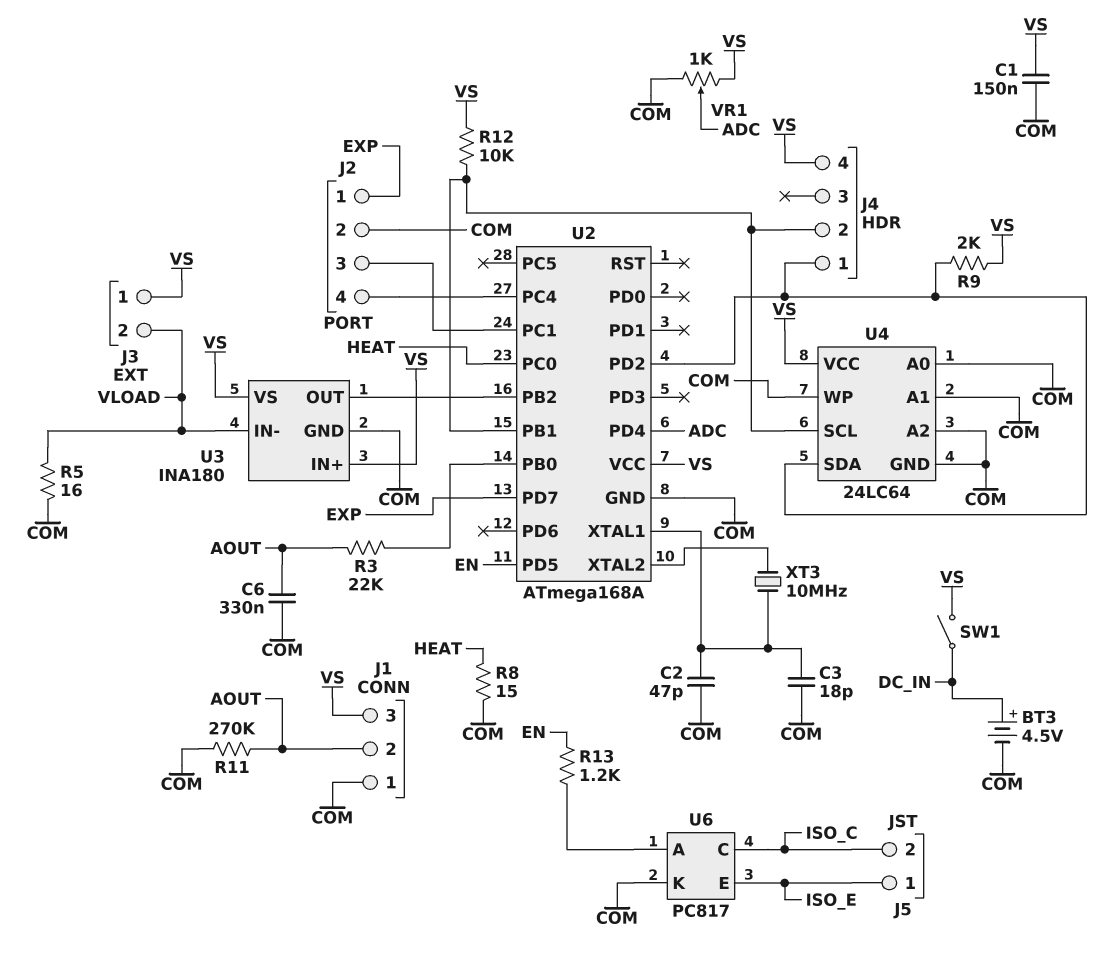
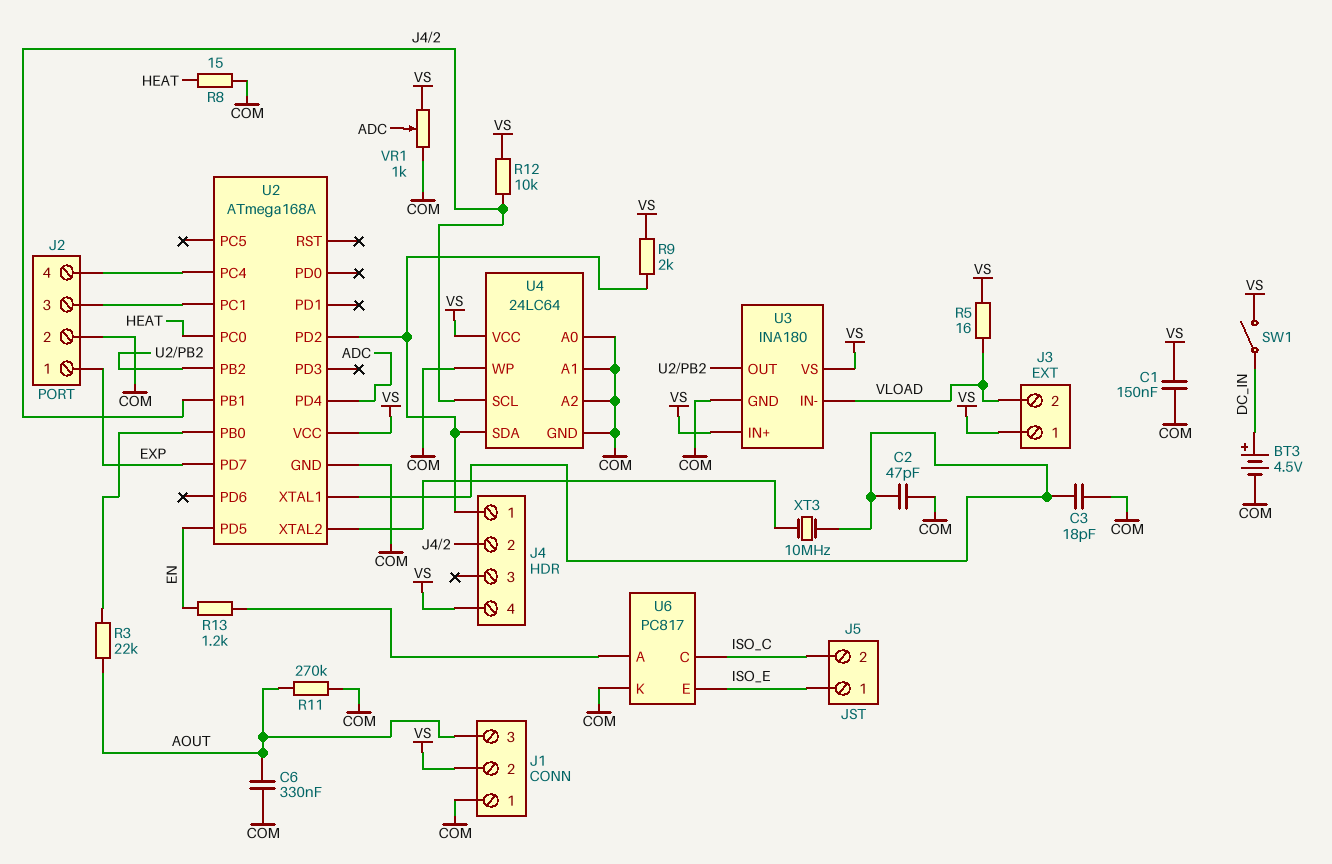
J1 pin 2: AOUT -> VS
J1 pin 3: VS -> AOUT
R5: 16 (COM, VLOAD) -> 16 (VLOAD, VS)

